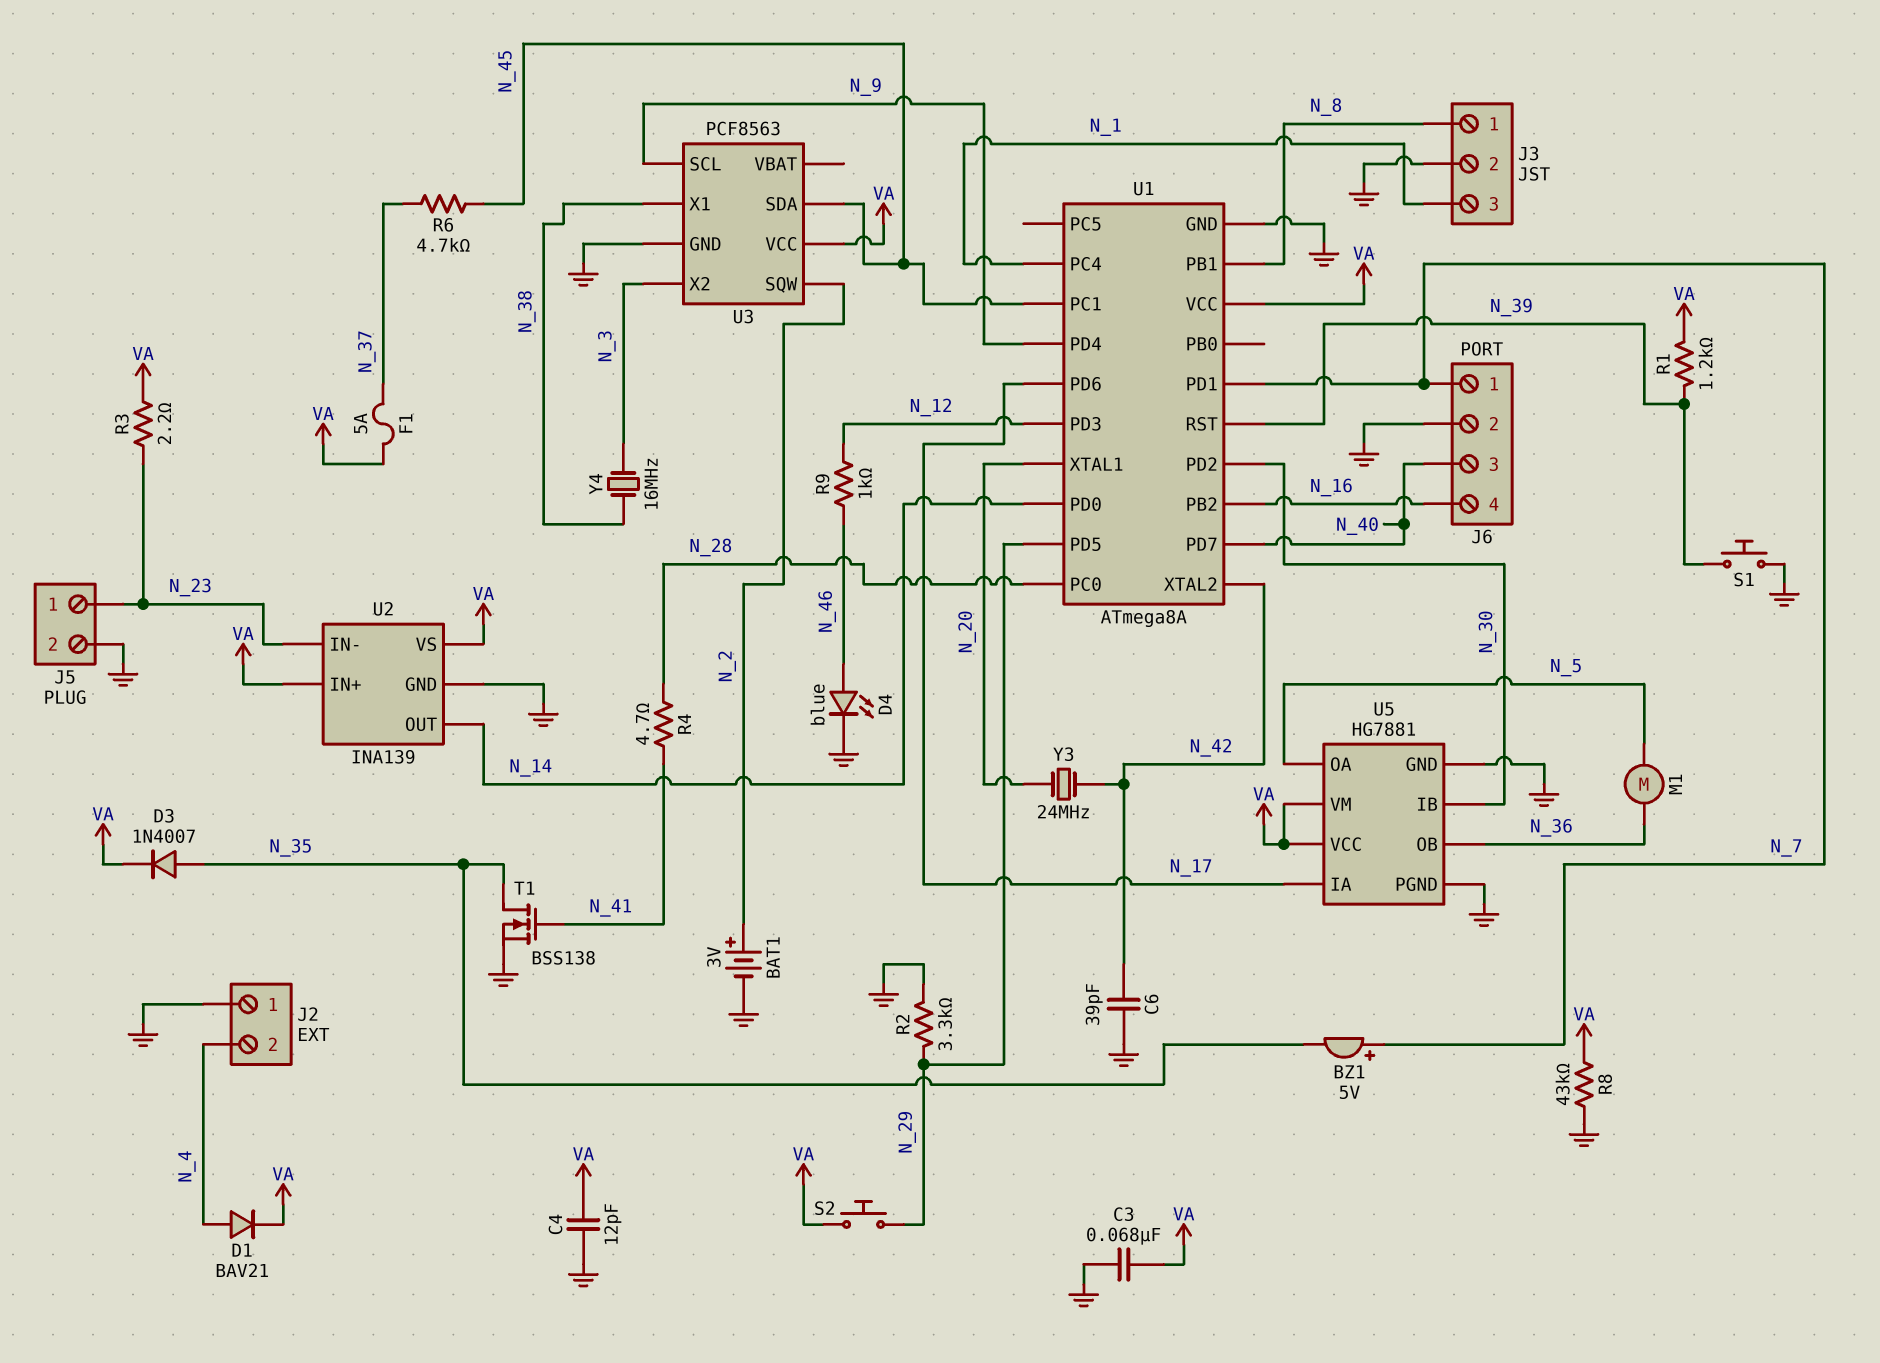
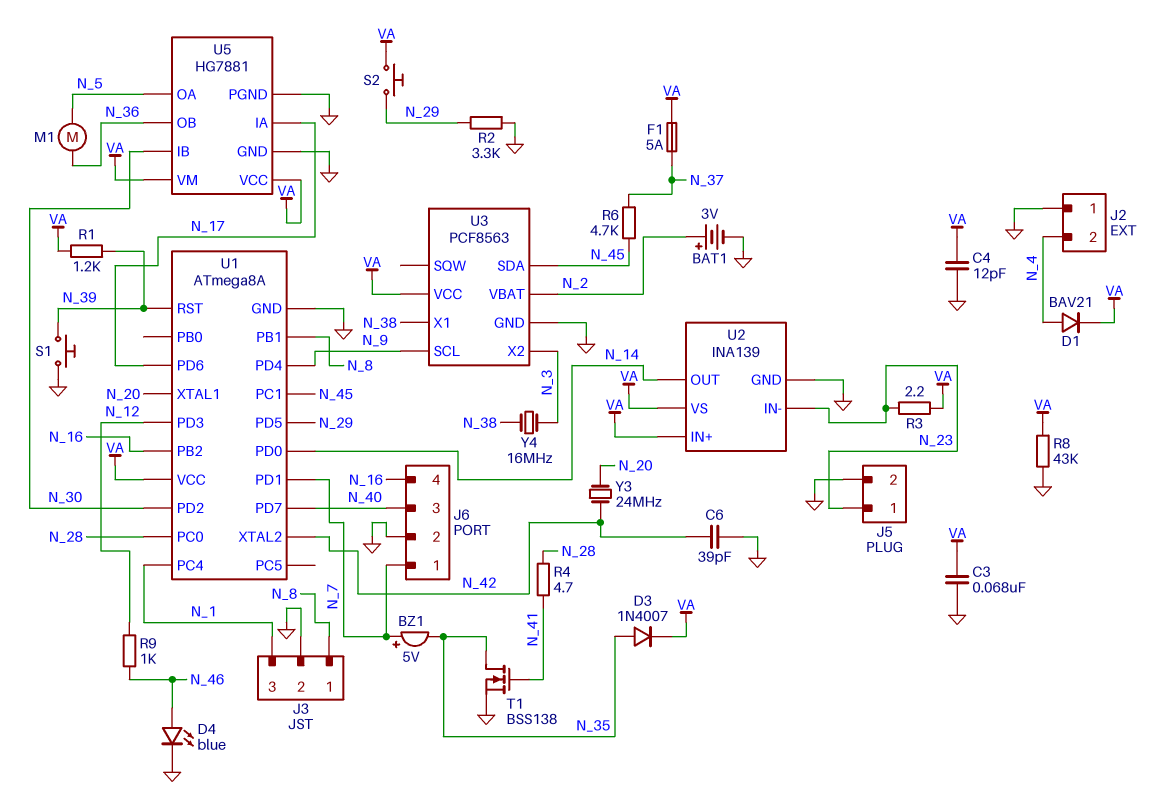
U3 pin SQW: N_2 -> none
U3 pin VBAT: none -> N_2

